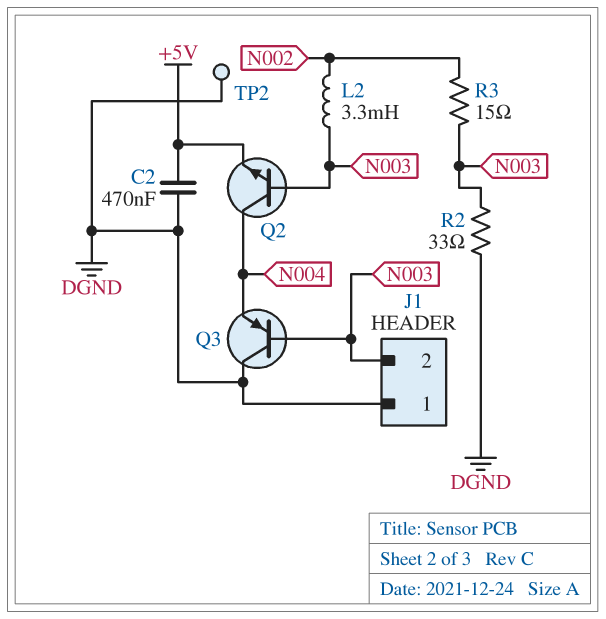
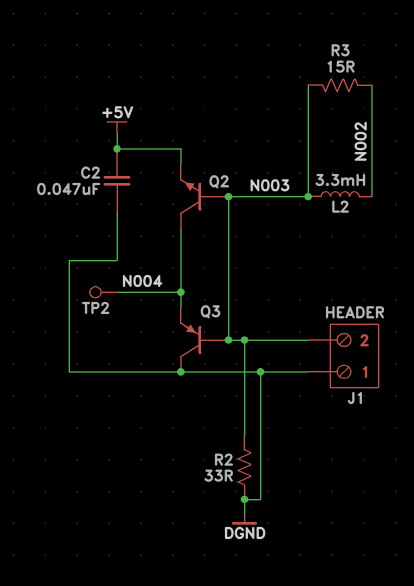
C2: 470nF (+5V, DGND) -> 47nF (+5V, DGND)
TP2: test point (DGND) -> test point (N004)

